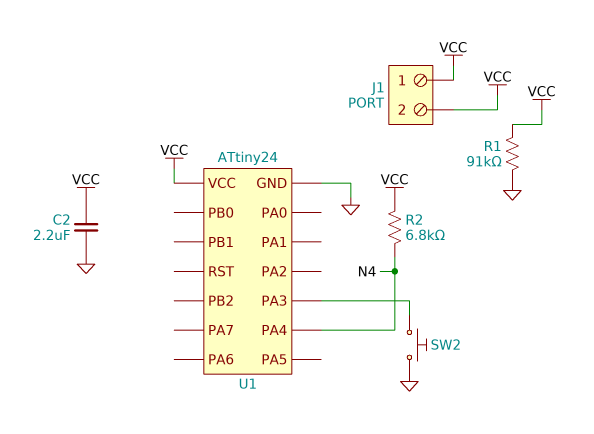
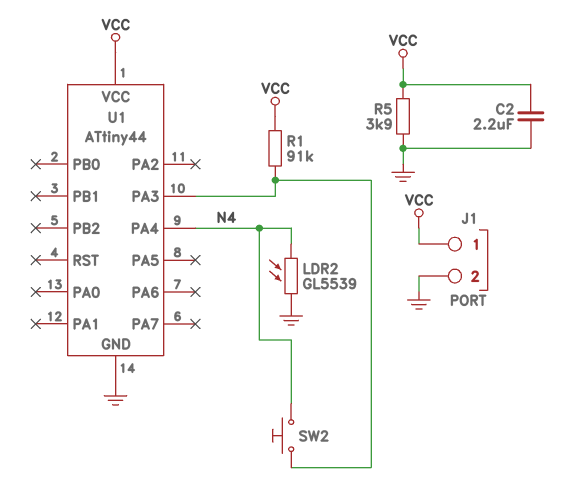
J1 pin 2: VCC -> GND
LDR2: none -> GL5539 (GND, N4)
R1: 91k (GND, VCC) -> 91k (U1/PA3, VCC)
R2: 6.8k (N4, VCC) -> none
R5: none -> 3.9k (GND, VCC)
SW2: button (GND, U1/PA3) -> button (N4, U1/PA3)
U1: ATtiny24 -> ATtiny44

